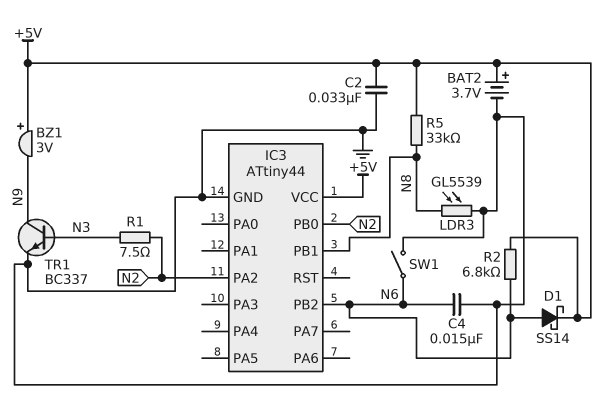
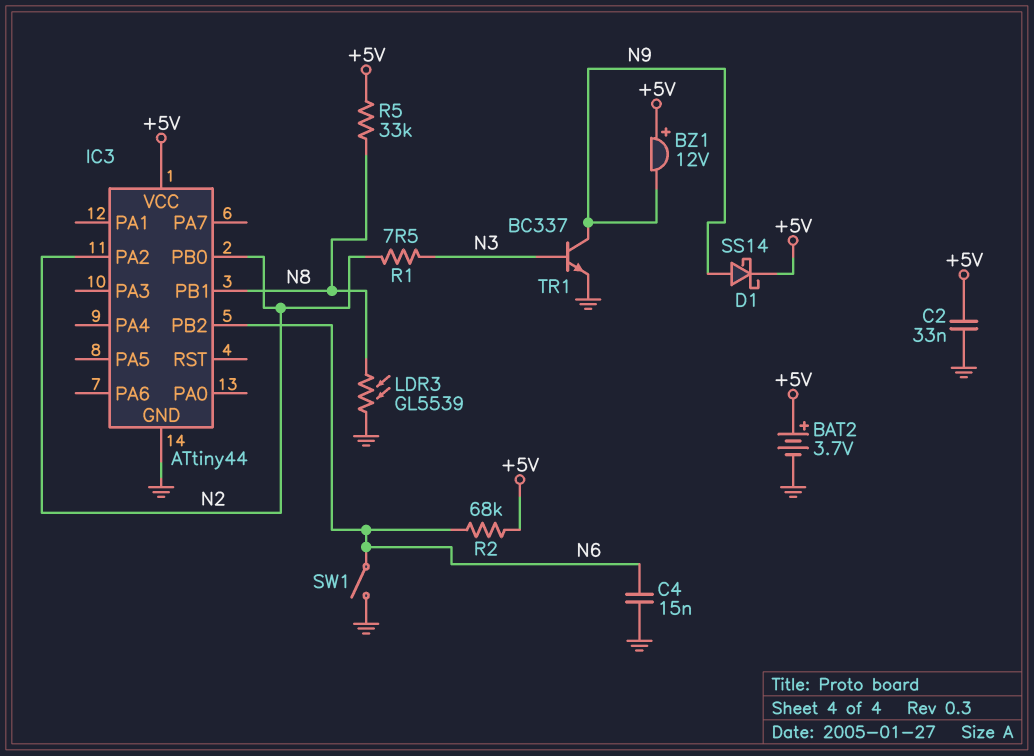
BZ1: buzzer 3V (plus +5V, minus N9) -> buzzer 12V (plus +5V, minus N9)
D1: schottky SS14 (A N6, K +5V) -> schottky SS14 (A N9, K +5V)
R2: 6.8k (+5V, N6) -> 68k (+5V, N6)

